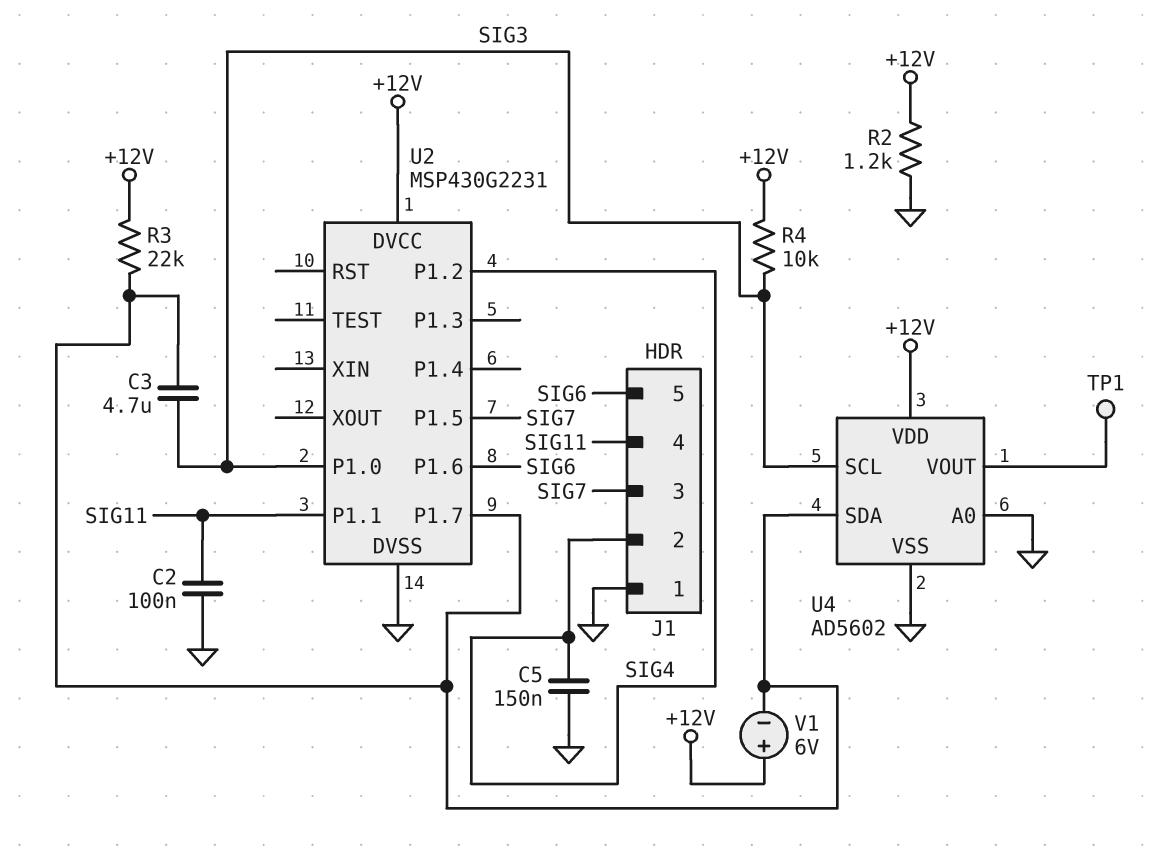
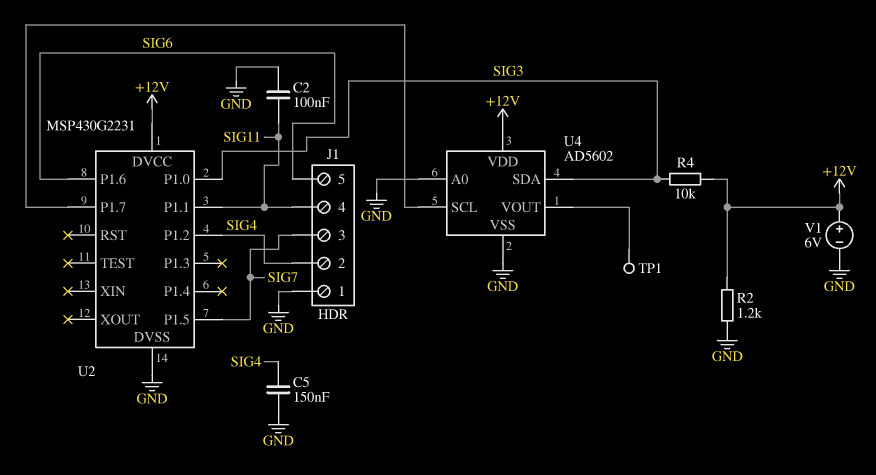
C3: 4.7uF (SIG3, U2/P1.7) -> none
R3: 22k (+12V, U2/P1.7) -> none
U4 pin SCL: SIG3 -> U2/P1.7
U4 pin SDA: U2/P1.7 -> SIG3
V1: 6V (plus +12V, minus U2/P1.7) -> 6V (plus +12V, minus GND)

